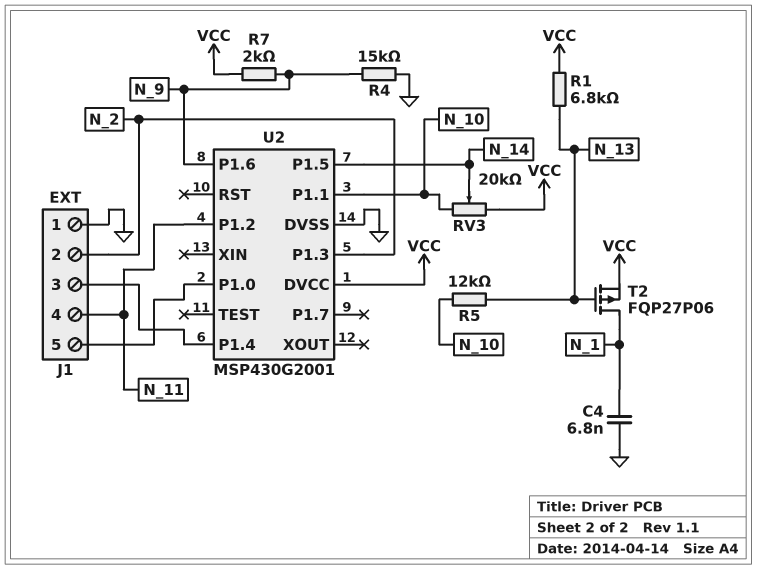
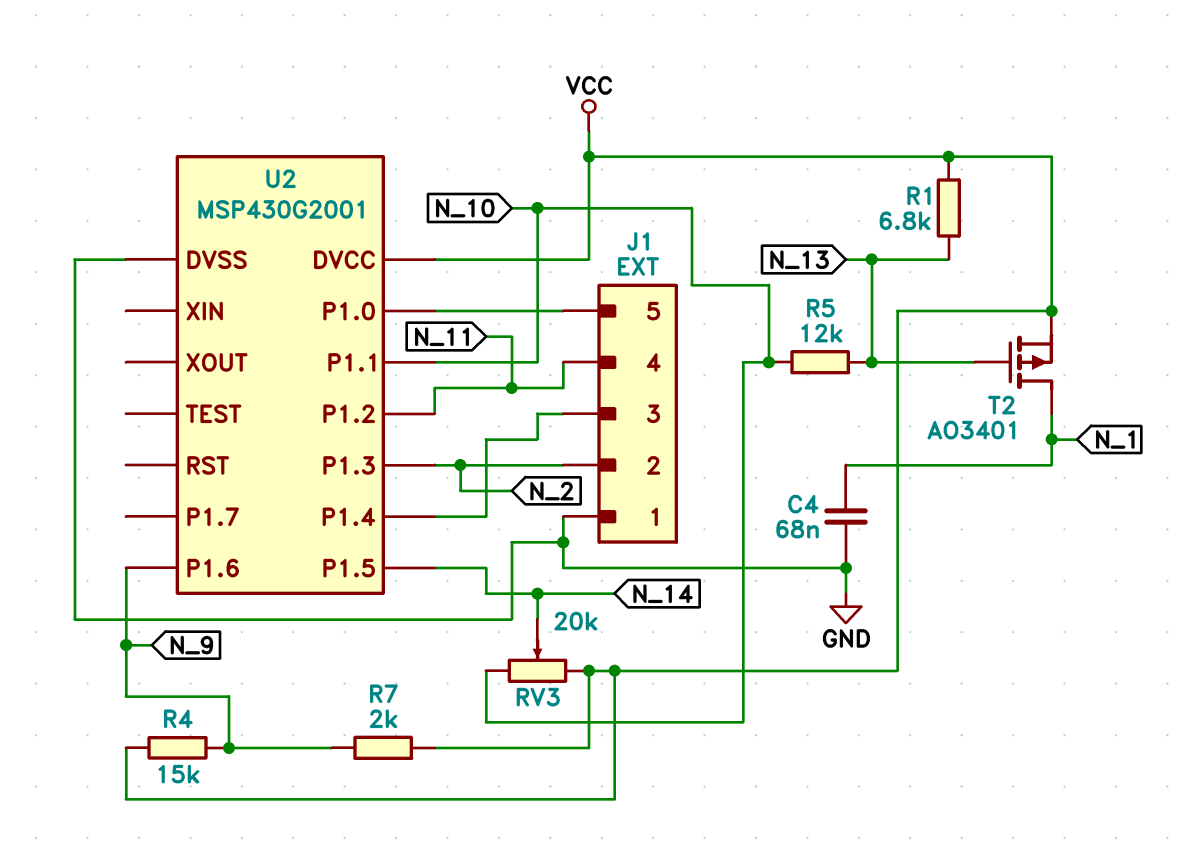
C4: 6.8nF (GND, N_1) -> 68nF (GND, N_1)
R4: 15k (GND, N_9) -> 15k (N_9, VCC)
T2: PMOS FQP27P06 (G N_13, D N_1, S VCC) -> PMOS AO3401 (G N_13, D N_1, S VCC)

